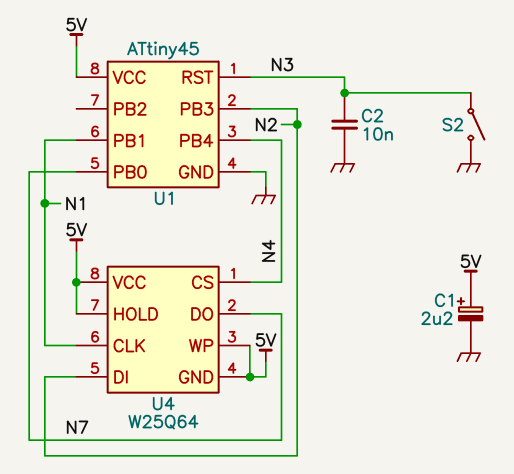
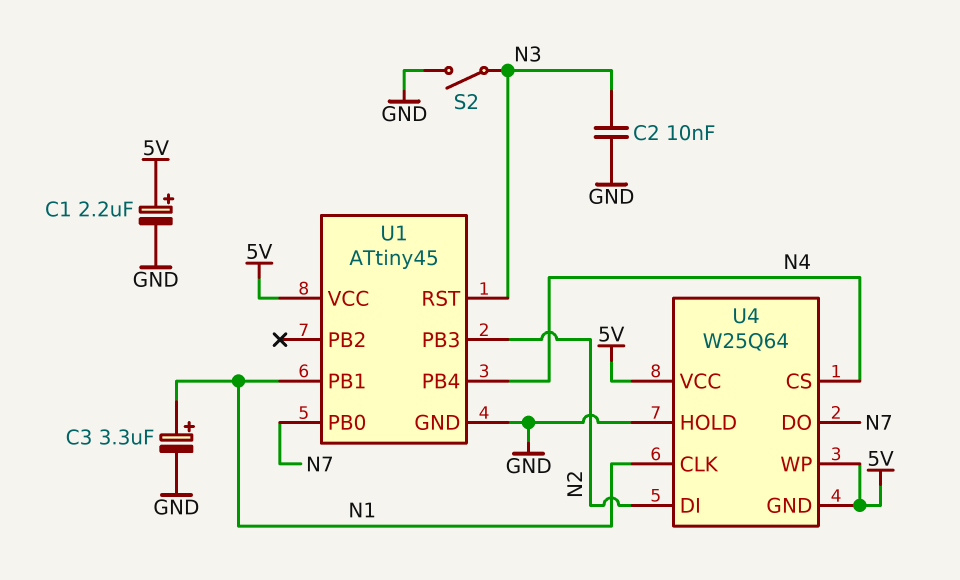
C3: none -> 3.3uF (plus N1, minus GND)
U4 pin HOLD: 5V -> GND

